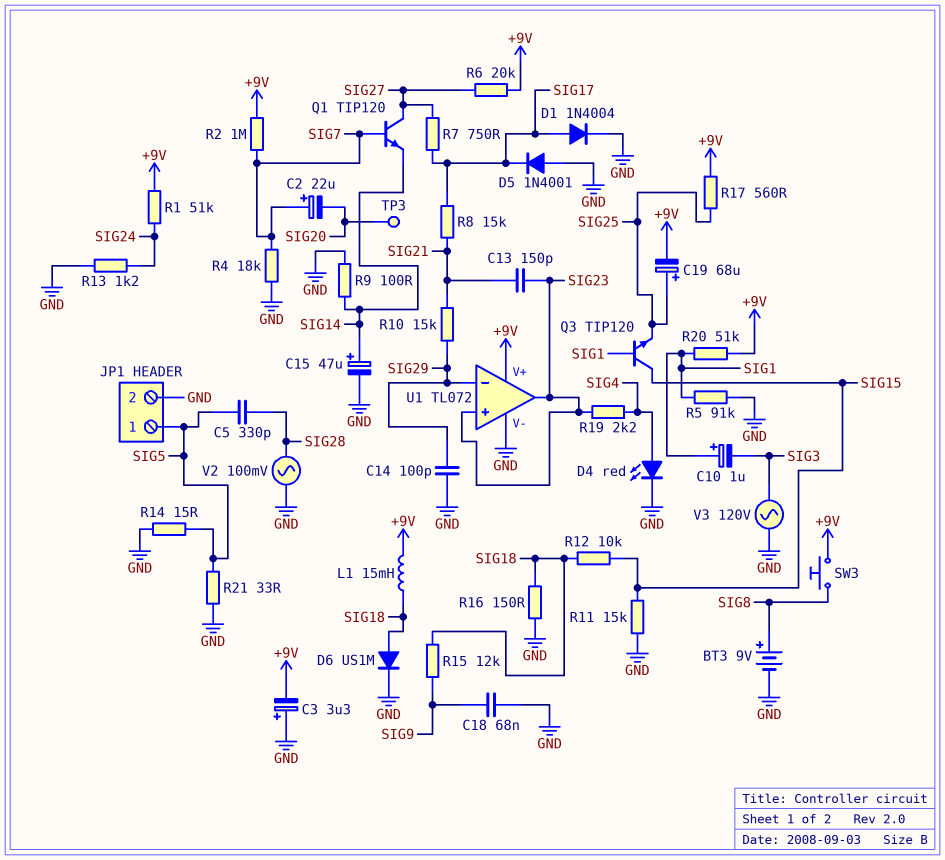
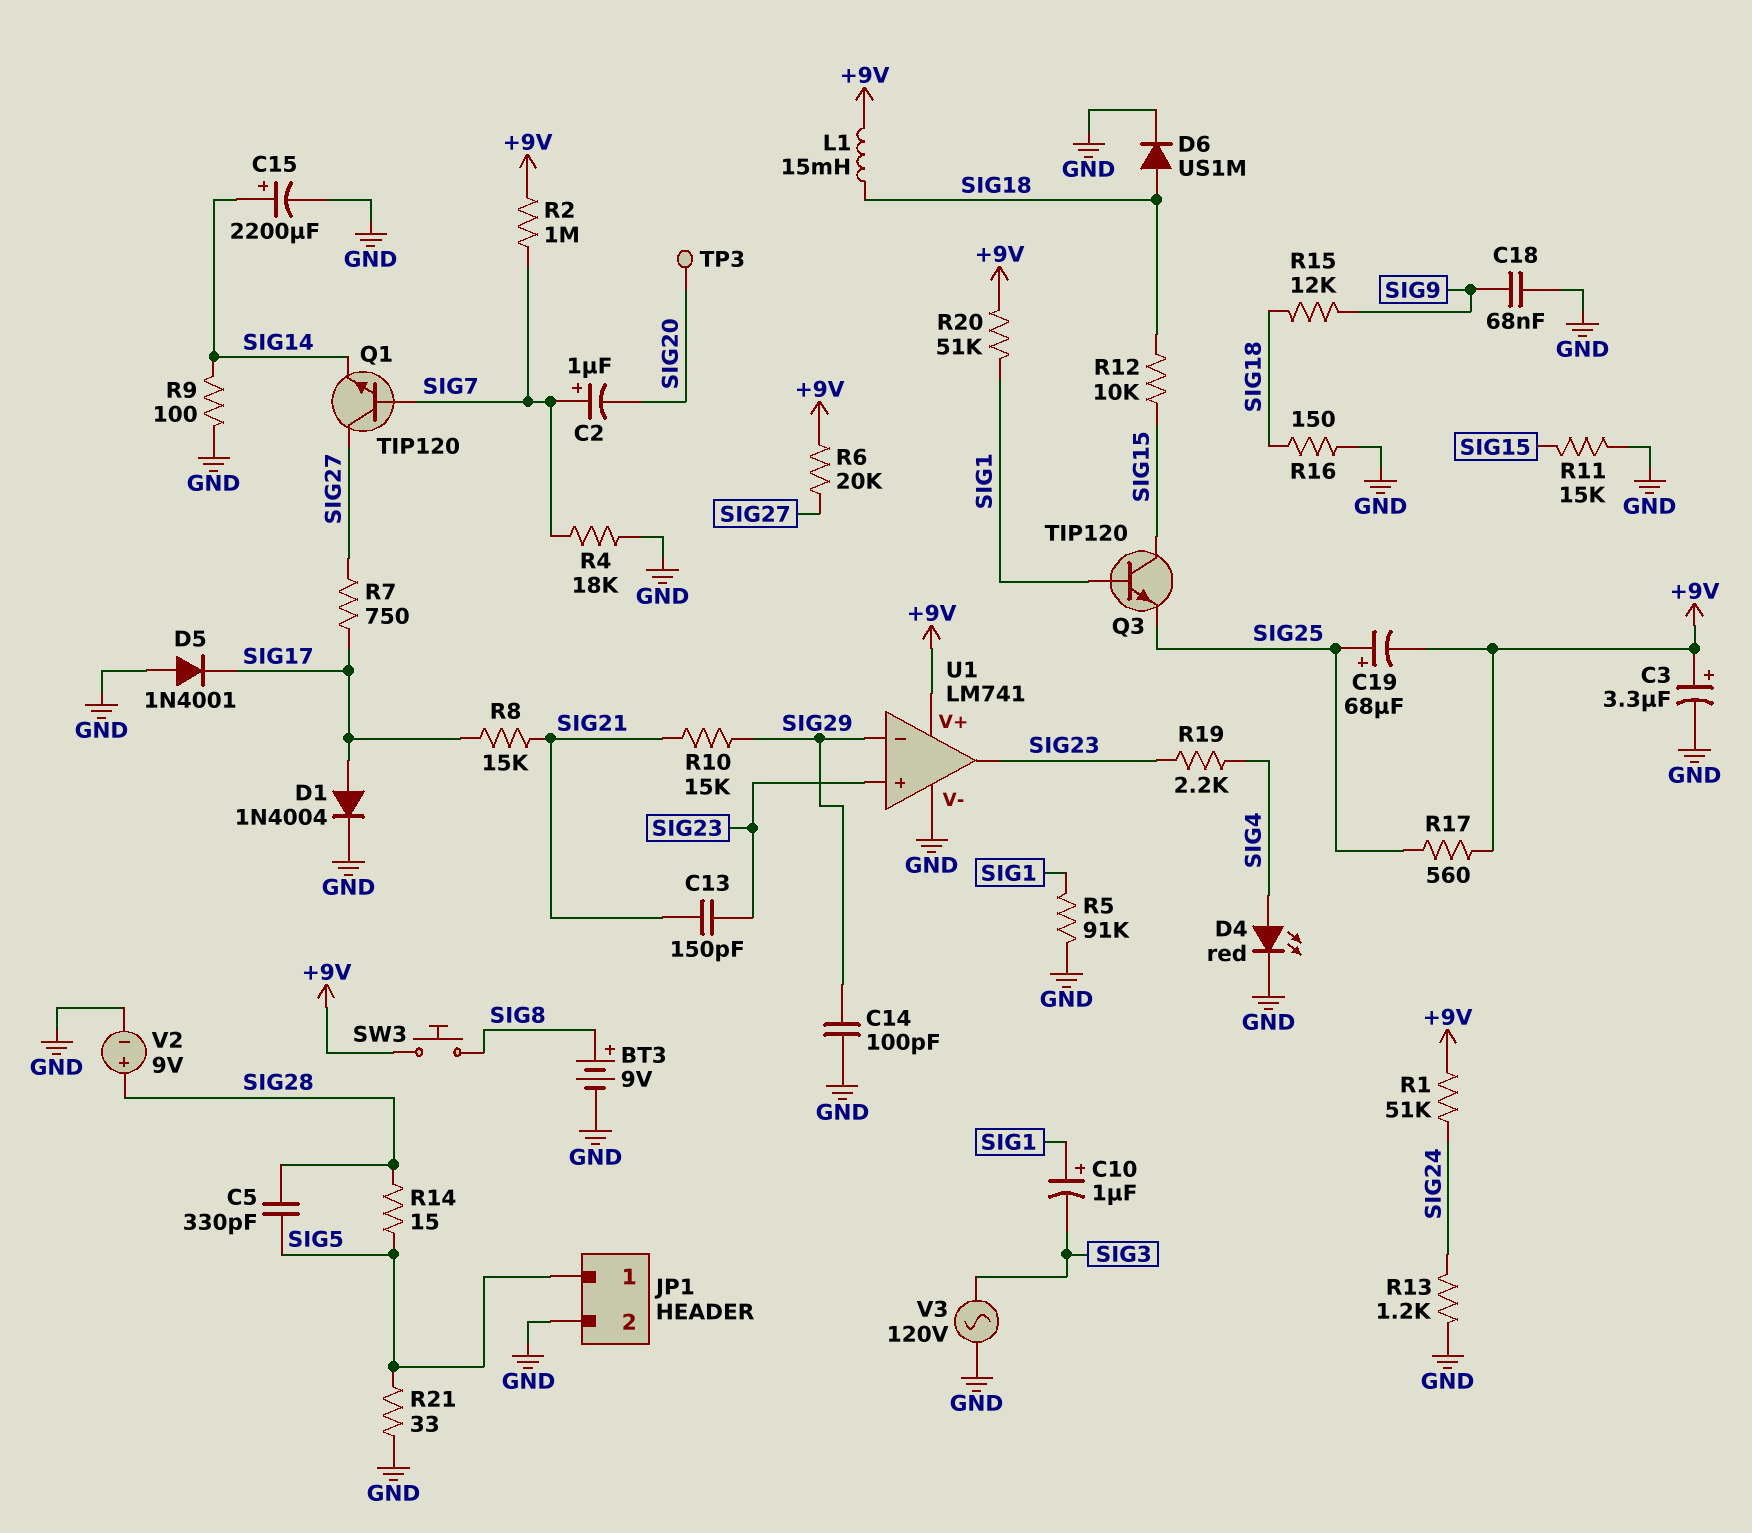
C2: 22uF (plus SIG7, minus SIG20) -> 1uF (plus SIG7, minus SIG20)
C3: 3.3uF (plus GND, minus +9V) -> 3.3uF (plus +9V, minus GND)
C15: 47uF (plus SIG14, minus GND) -> 2200uF (plus SIG14, minus GND)
R14: 15 (GND, SIG5) -> 15 (SIG5, SIG28)
U1: TL072 -> LM741
V2: AC 100mV (GND, SIG28) -> 9V (plus SIG28, minus GND)

